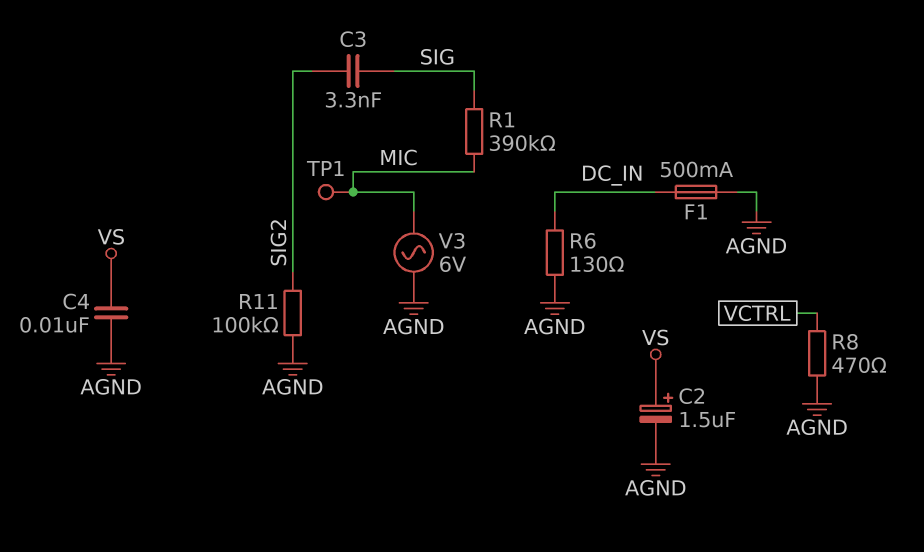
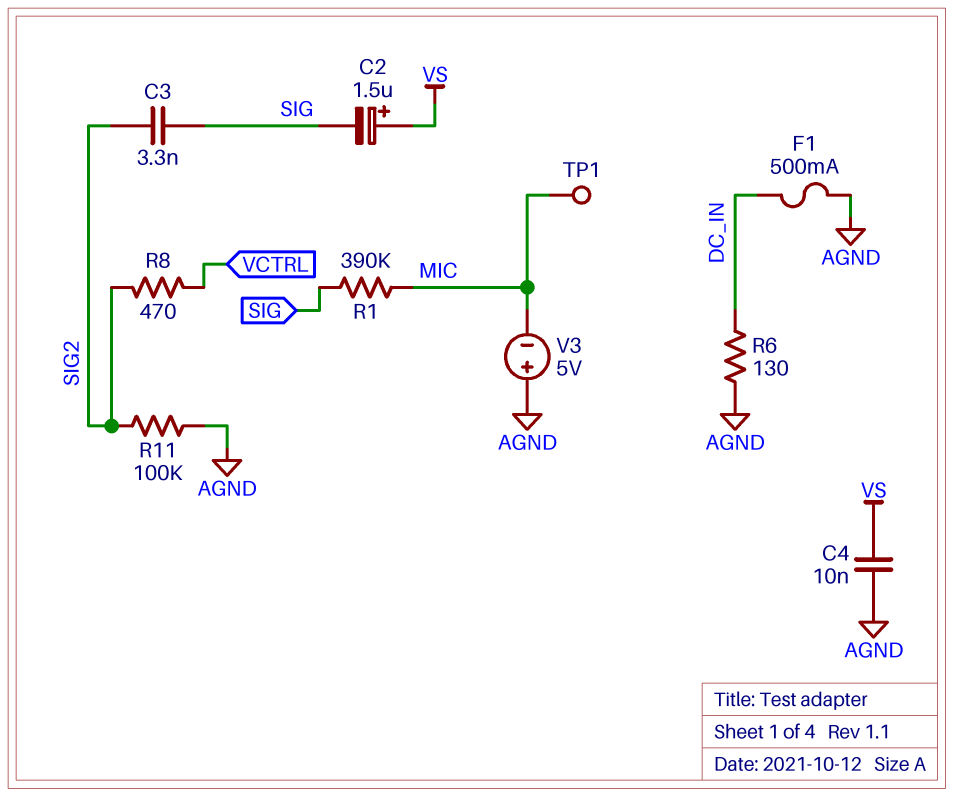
C2: 1.5uF (plus VS, minus AGND) -> 1.5uF (plus VS, minus SIG)
R8: 470 (AGND, VCTRL) -> 470 (SIG2, VCTRL)
V3: AC 6V (AGND, MIC) -> 5V (plus AGND, minus MIC)

